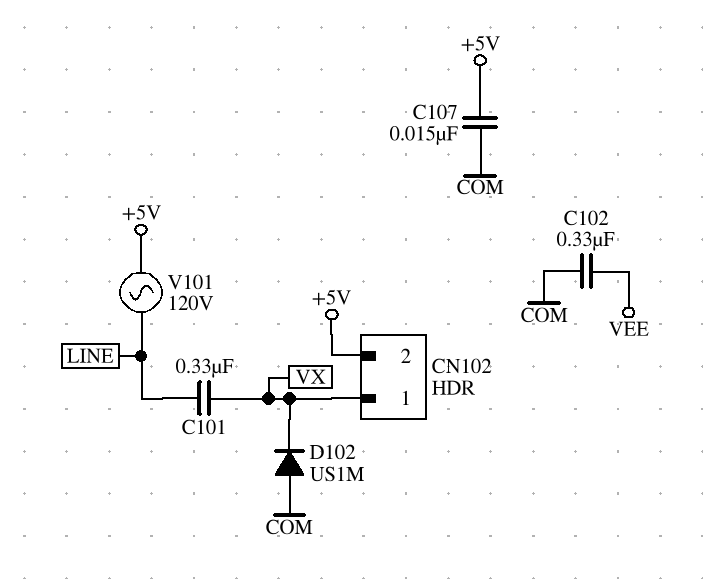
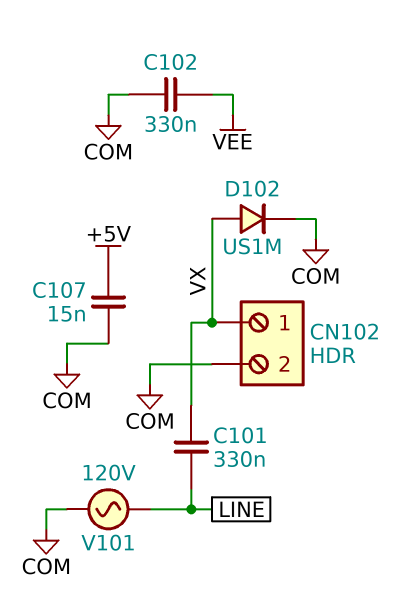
CN102 pin 2: +5V -> COM
D102: diode US1M (A COM, K VX) -> diode US1M (A VX, K COM)
V101: AC 120V (+5V, LINE) -> AC 120V (COM, LINE)

